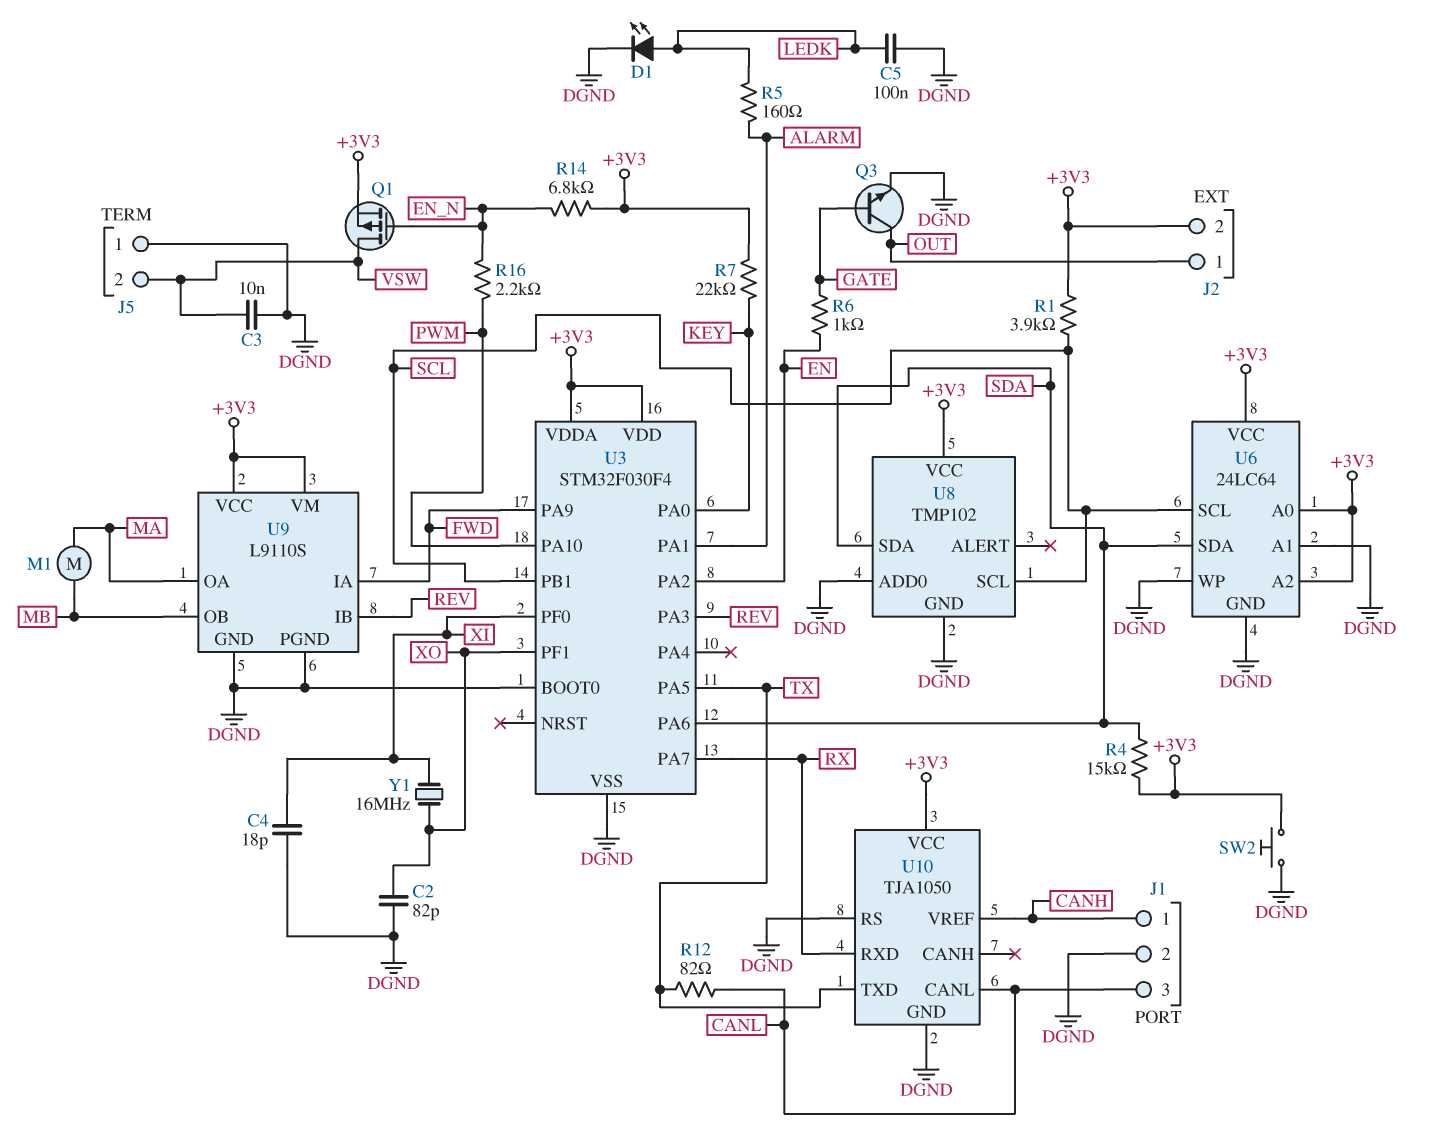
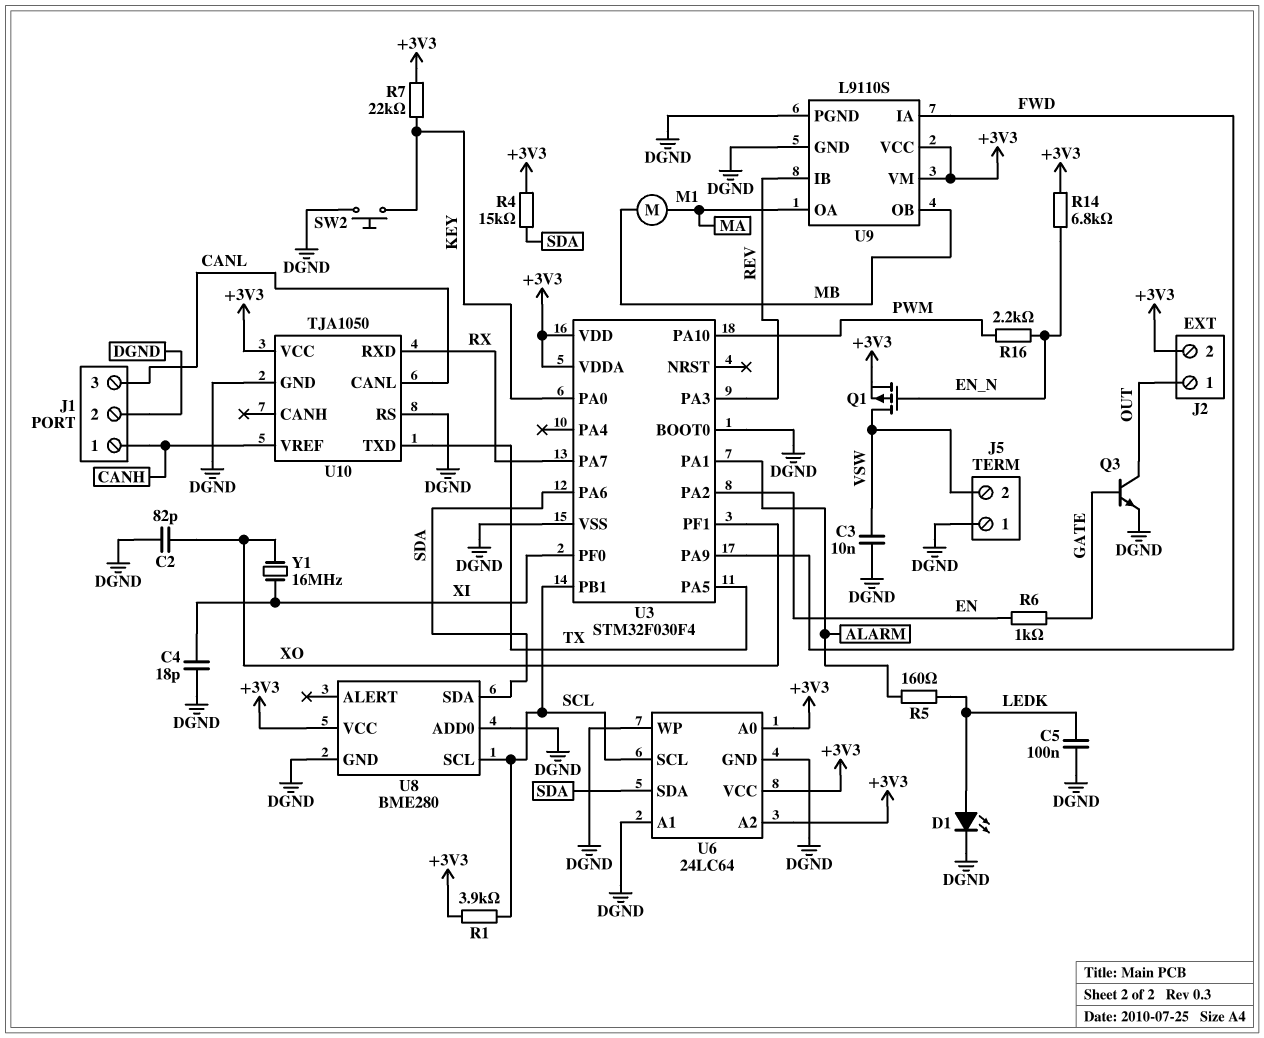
R12: 82 (CANL, TX) -> none
SW2: button (+3V3, DGND) -> button (DGND, KEY)
U8: TMP102 -> BME280

